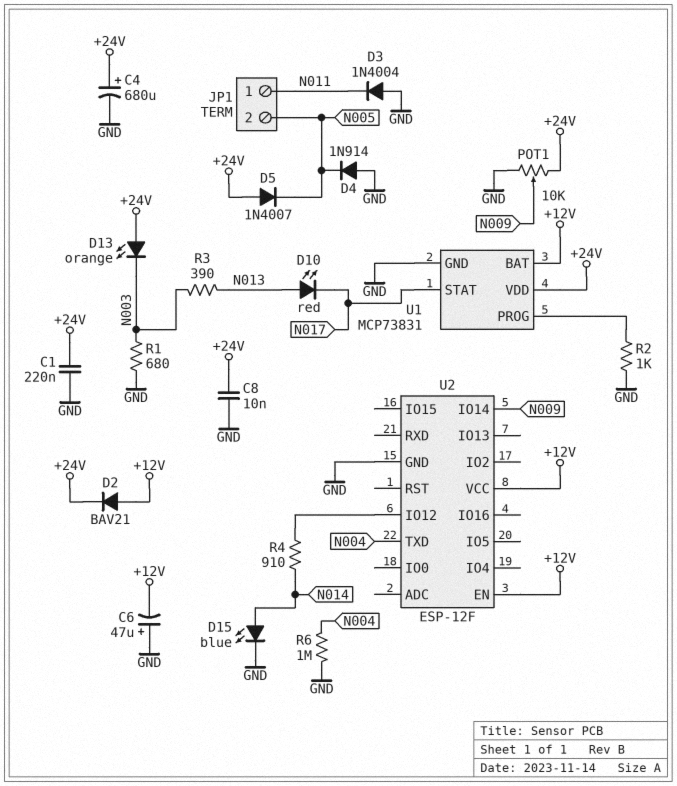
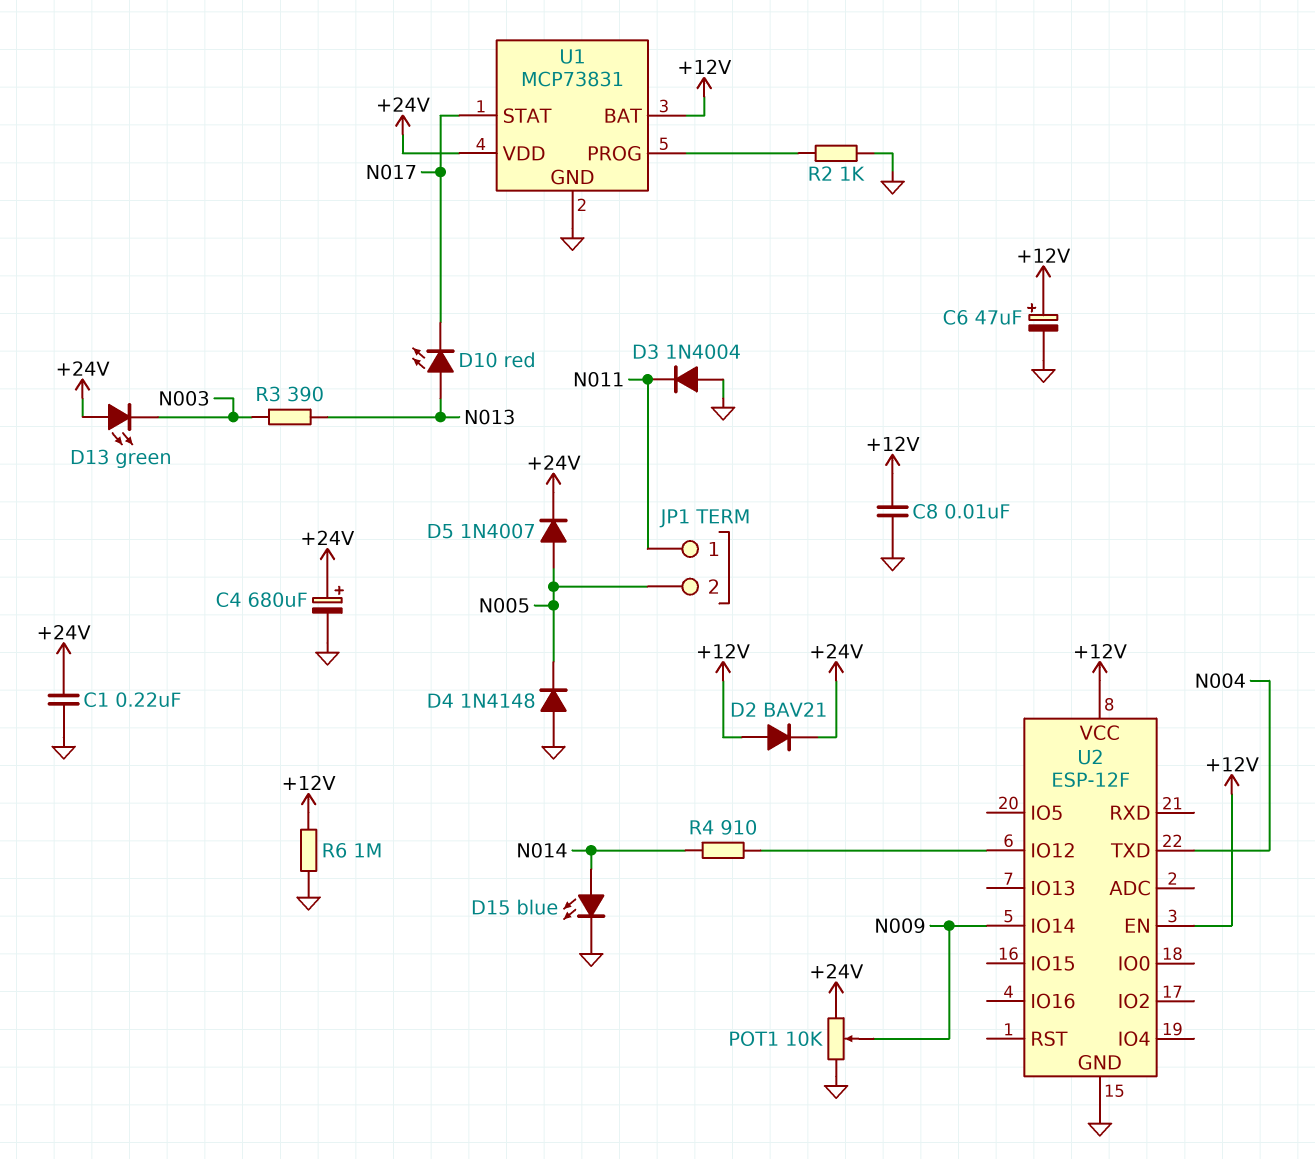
C6: 47uF (plus GND, minus +12V) -> 47uF (plus +12V, minus GND)
C8: 10nF (+24V, GND) -> 10nF (+12V, GND)
D4: diode 1N914 (A GND, K N005) -> diode 1N4148 (A GND, K N005)
D5: diode 1N4007 (A +24V, K N005) -> diode 1N4007 (A N005, K +24V)
D13: LED orange (A +24V, K N003) -> LED green (A +24V, K N003)
R1: 680 (GND, N003) -> none
R6: 1M (GND, N004) -> 1M (+12V, GND)

